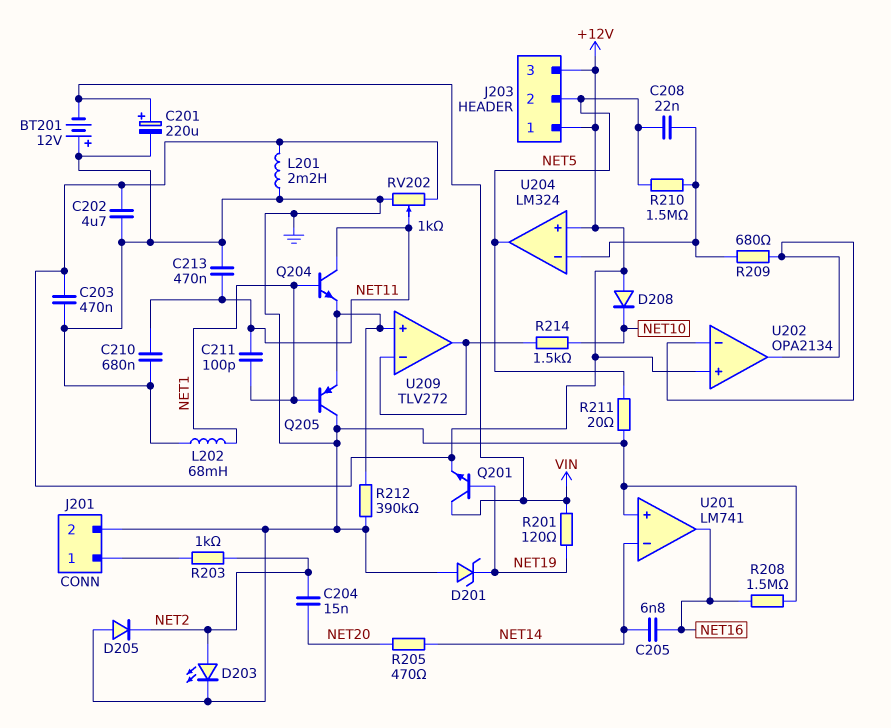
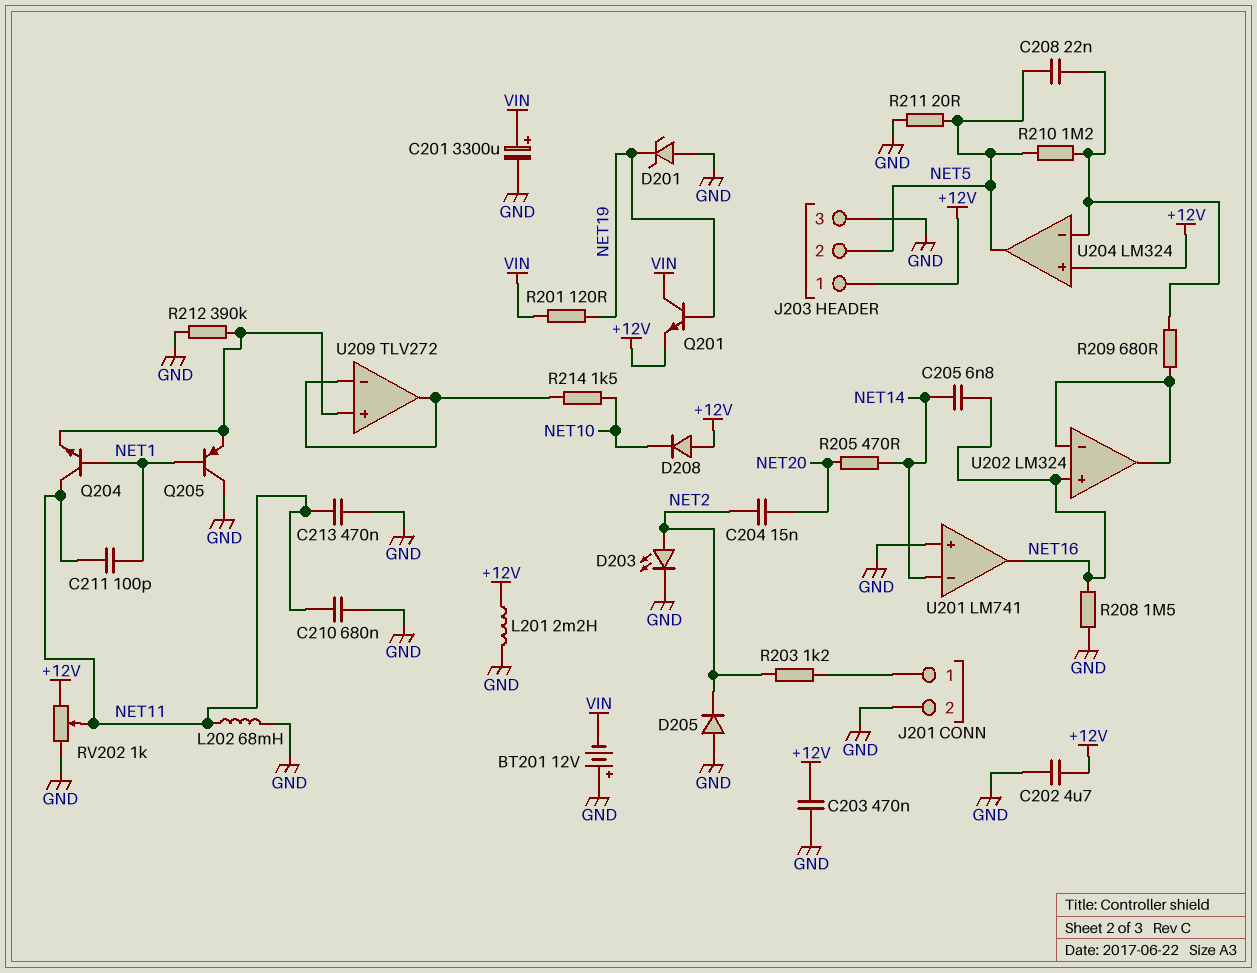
C201: 220uF (plus VIN, minus GND) -> 3300uF (plus VIN, minus GND)
J203 pin 3: +12V -> GND
L202: 68mH (GND, NET1) -> 68mH (GND, NET11)
R203: 1k (J201/1, NET2) -> 1.2k (J201/1, NET2)
R210: 1.5M (NET5, U204/in-) -> 1.2M (NET5, U204/in-)
U202: OPA2134 -> LM324
U202 pin in+: +12V -> NET16

